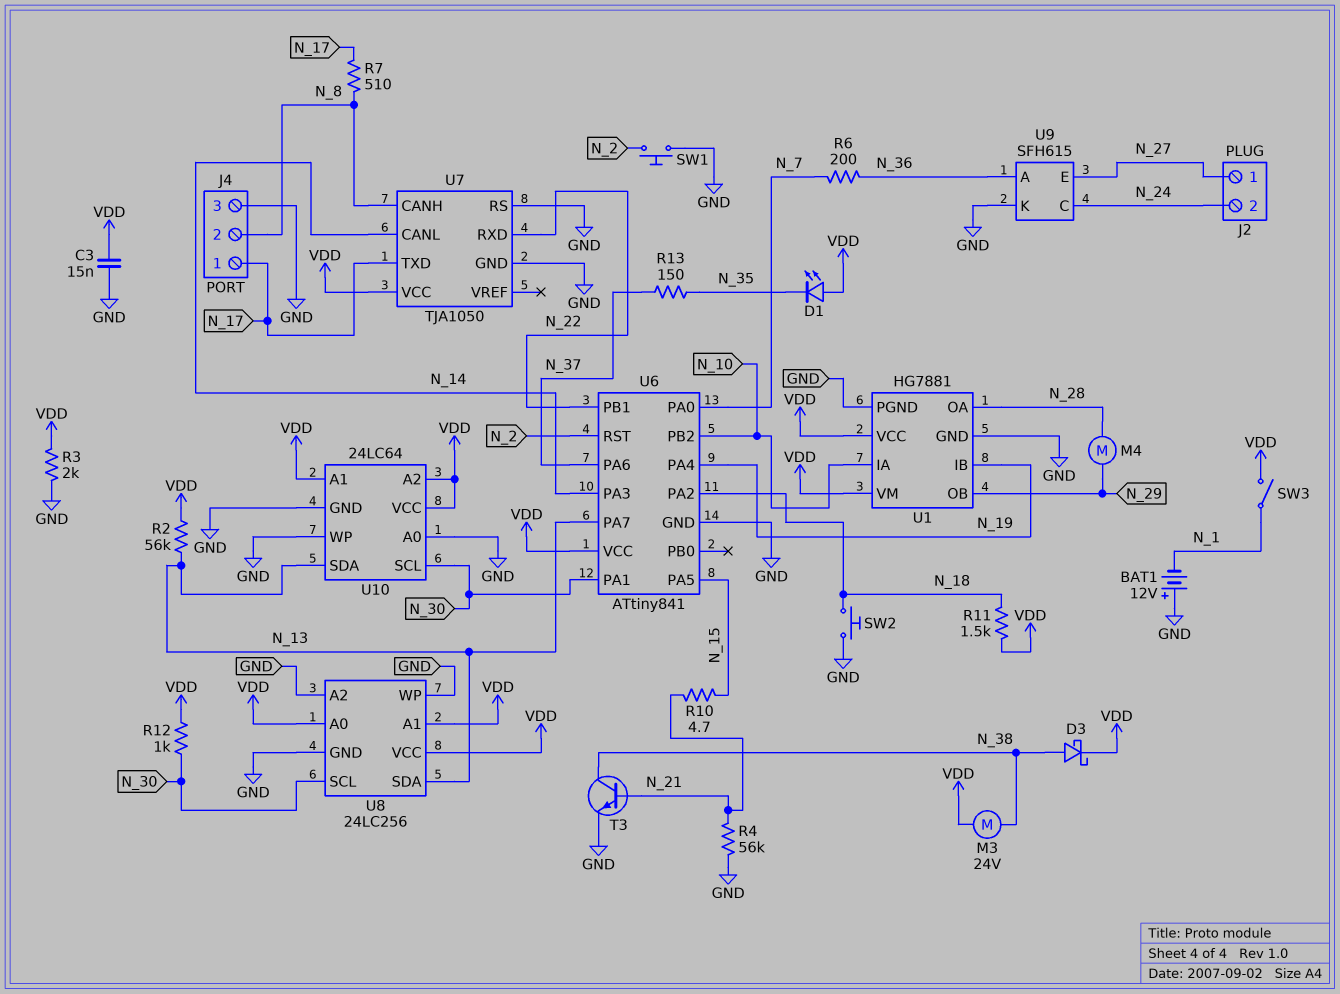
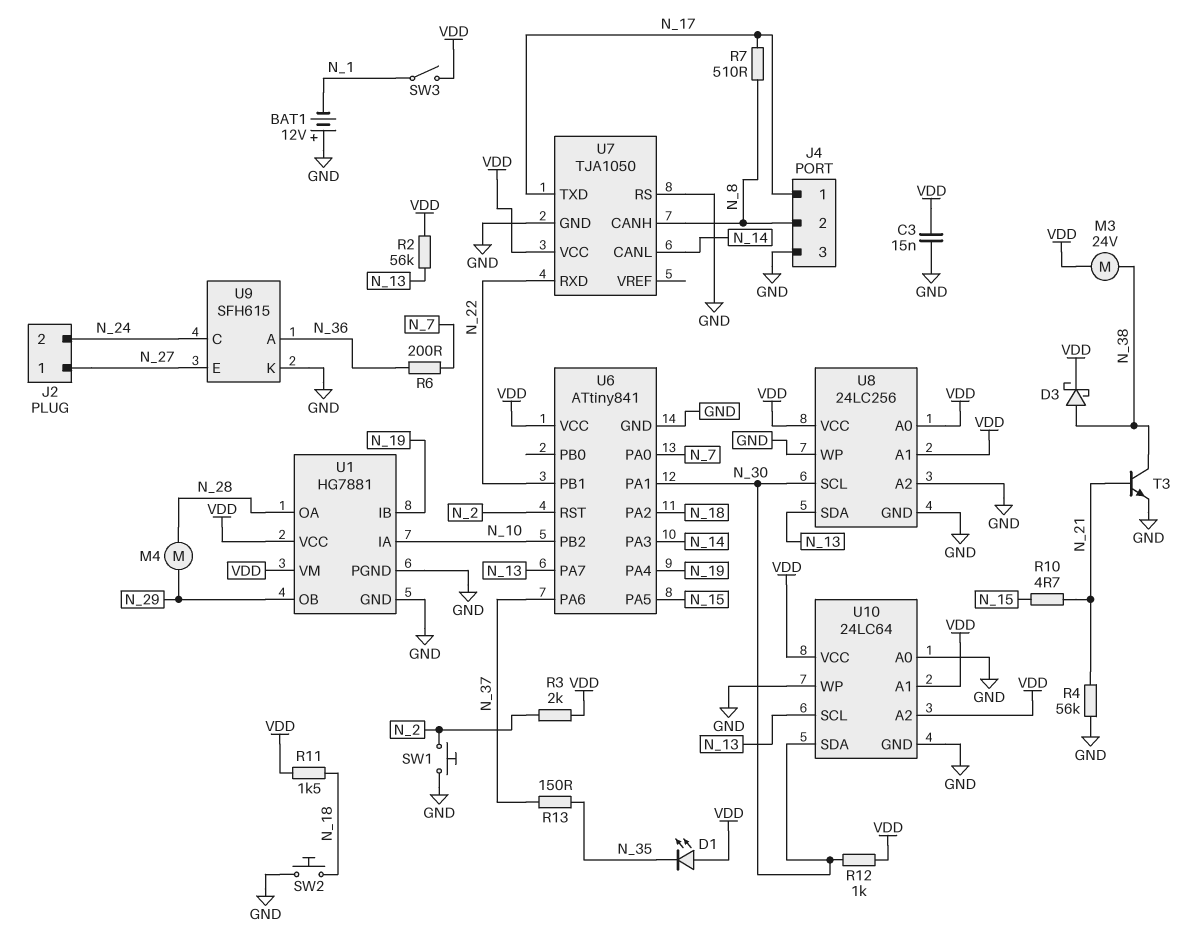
R3: 2k (GND, VDD) -> 2k (N_2, VDD)
U10 pin SCL: N_30 -> N_13
U10 pin SDA: N_13 -> N_30

